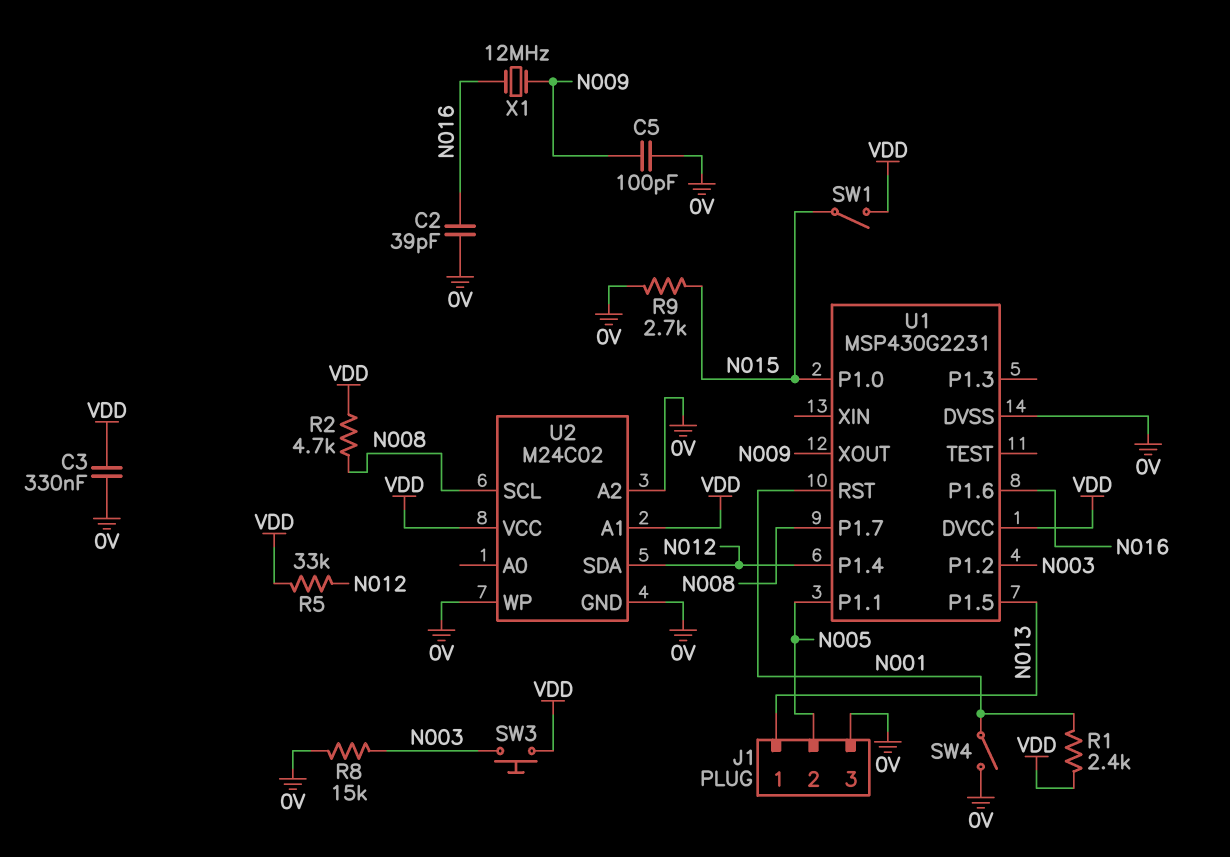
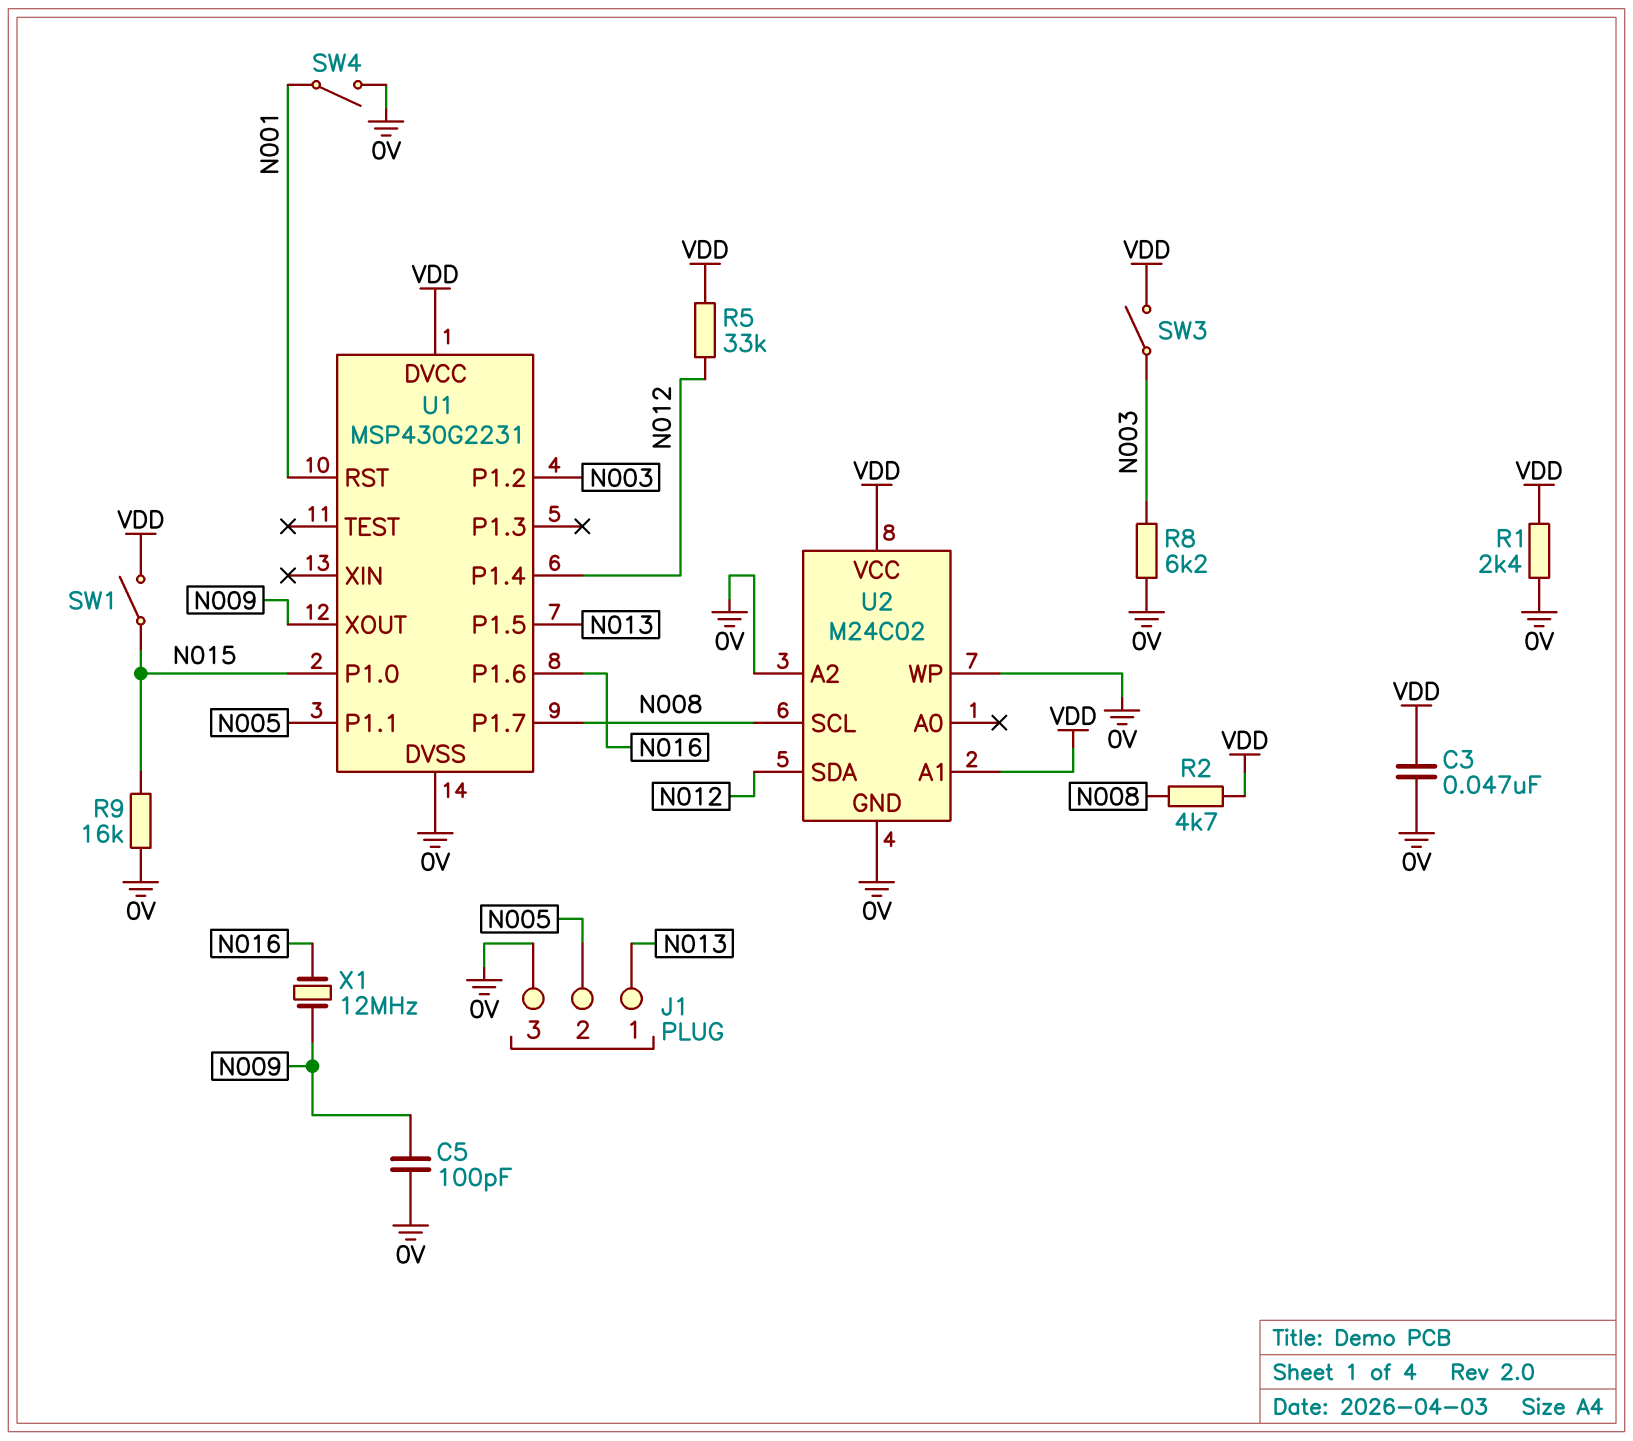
C2: 39pF (0V, N016) -> none
C3: 330nF (0V, VDD) -> 47nF (0V, VDD)
R1: 2.4k (N001, VDD) -> 2.4k (0V, VDD)
R8: 15k (0V, N003) -> 6.2k (0V, N003)
R9: 2.7k (0V, N015) -> 16k (0V, N015)
SW3: button (N003, VDD) -> switch (N003, VDD)

